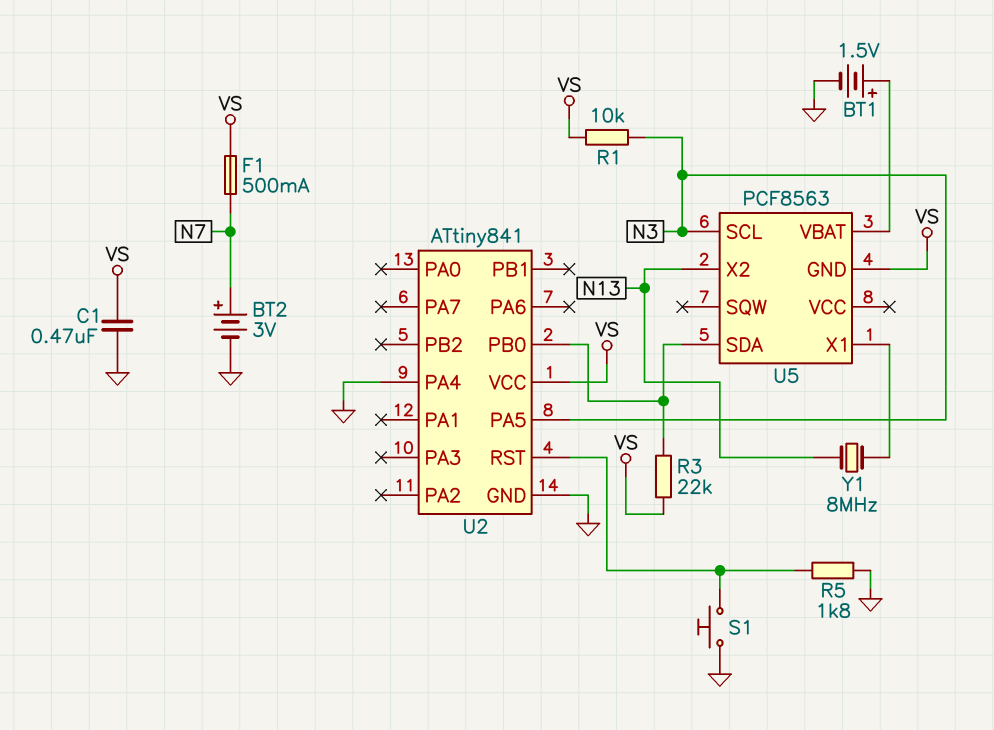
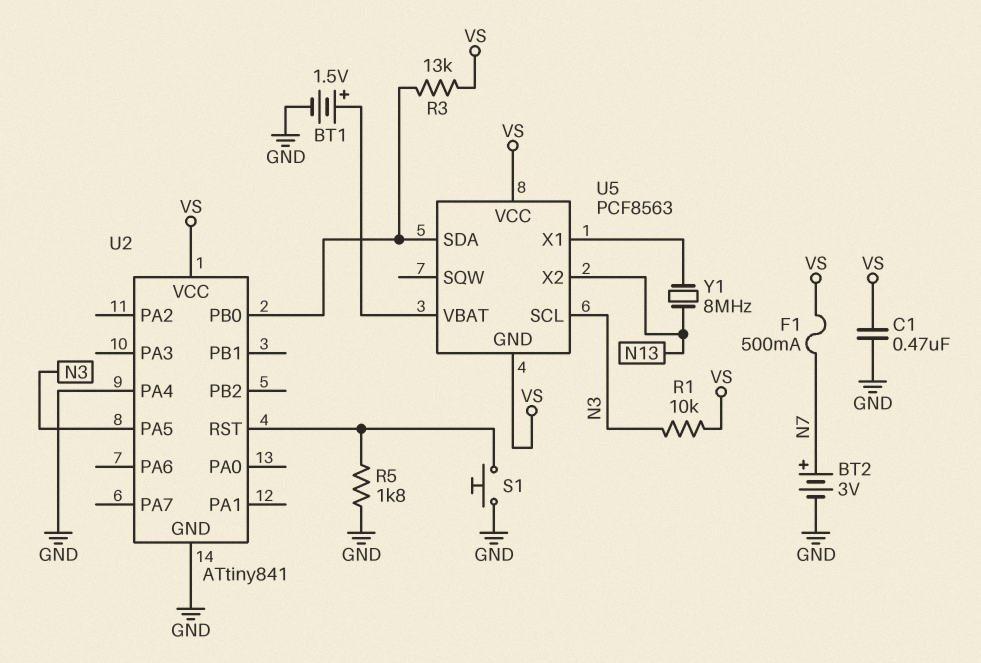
R3: 22k (U2/PB0, VS) -> 13k (U2/PB0, VS)
U5 pin VCC: none -> VS

